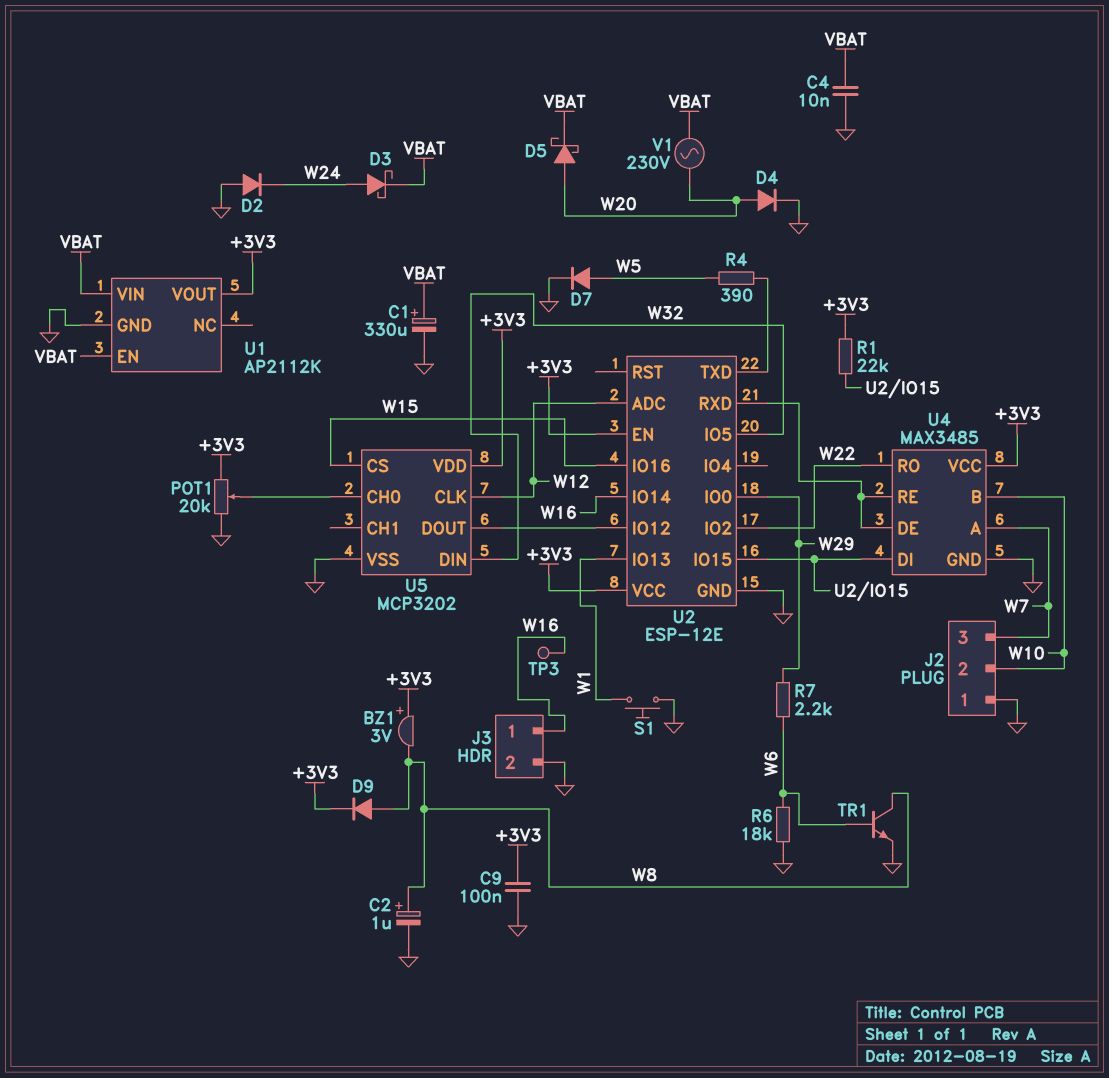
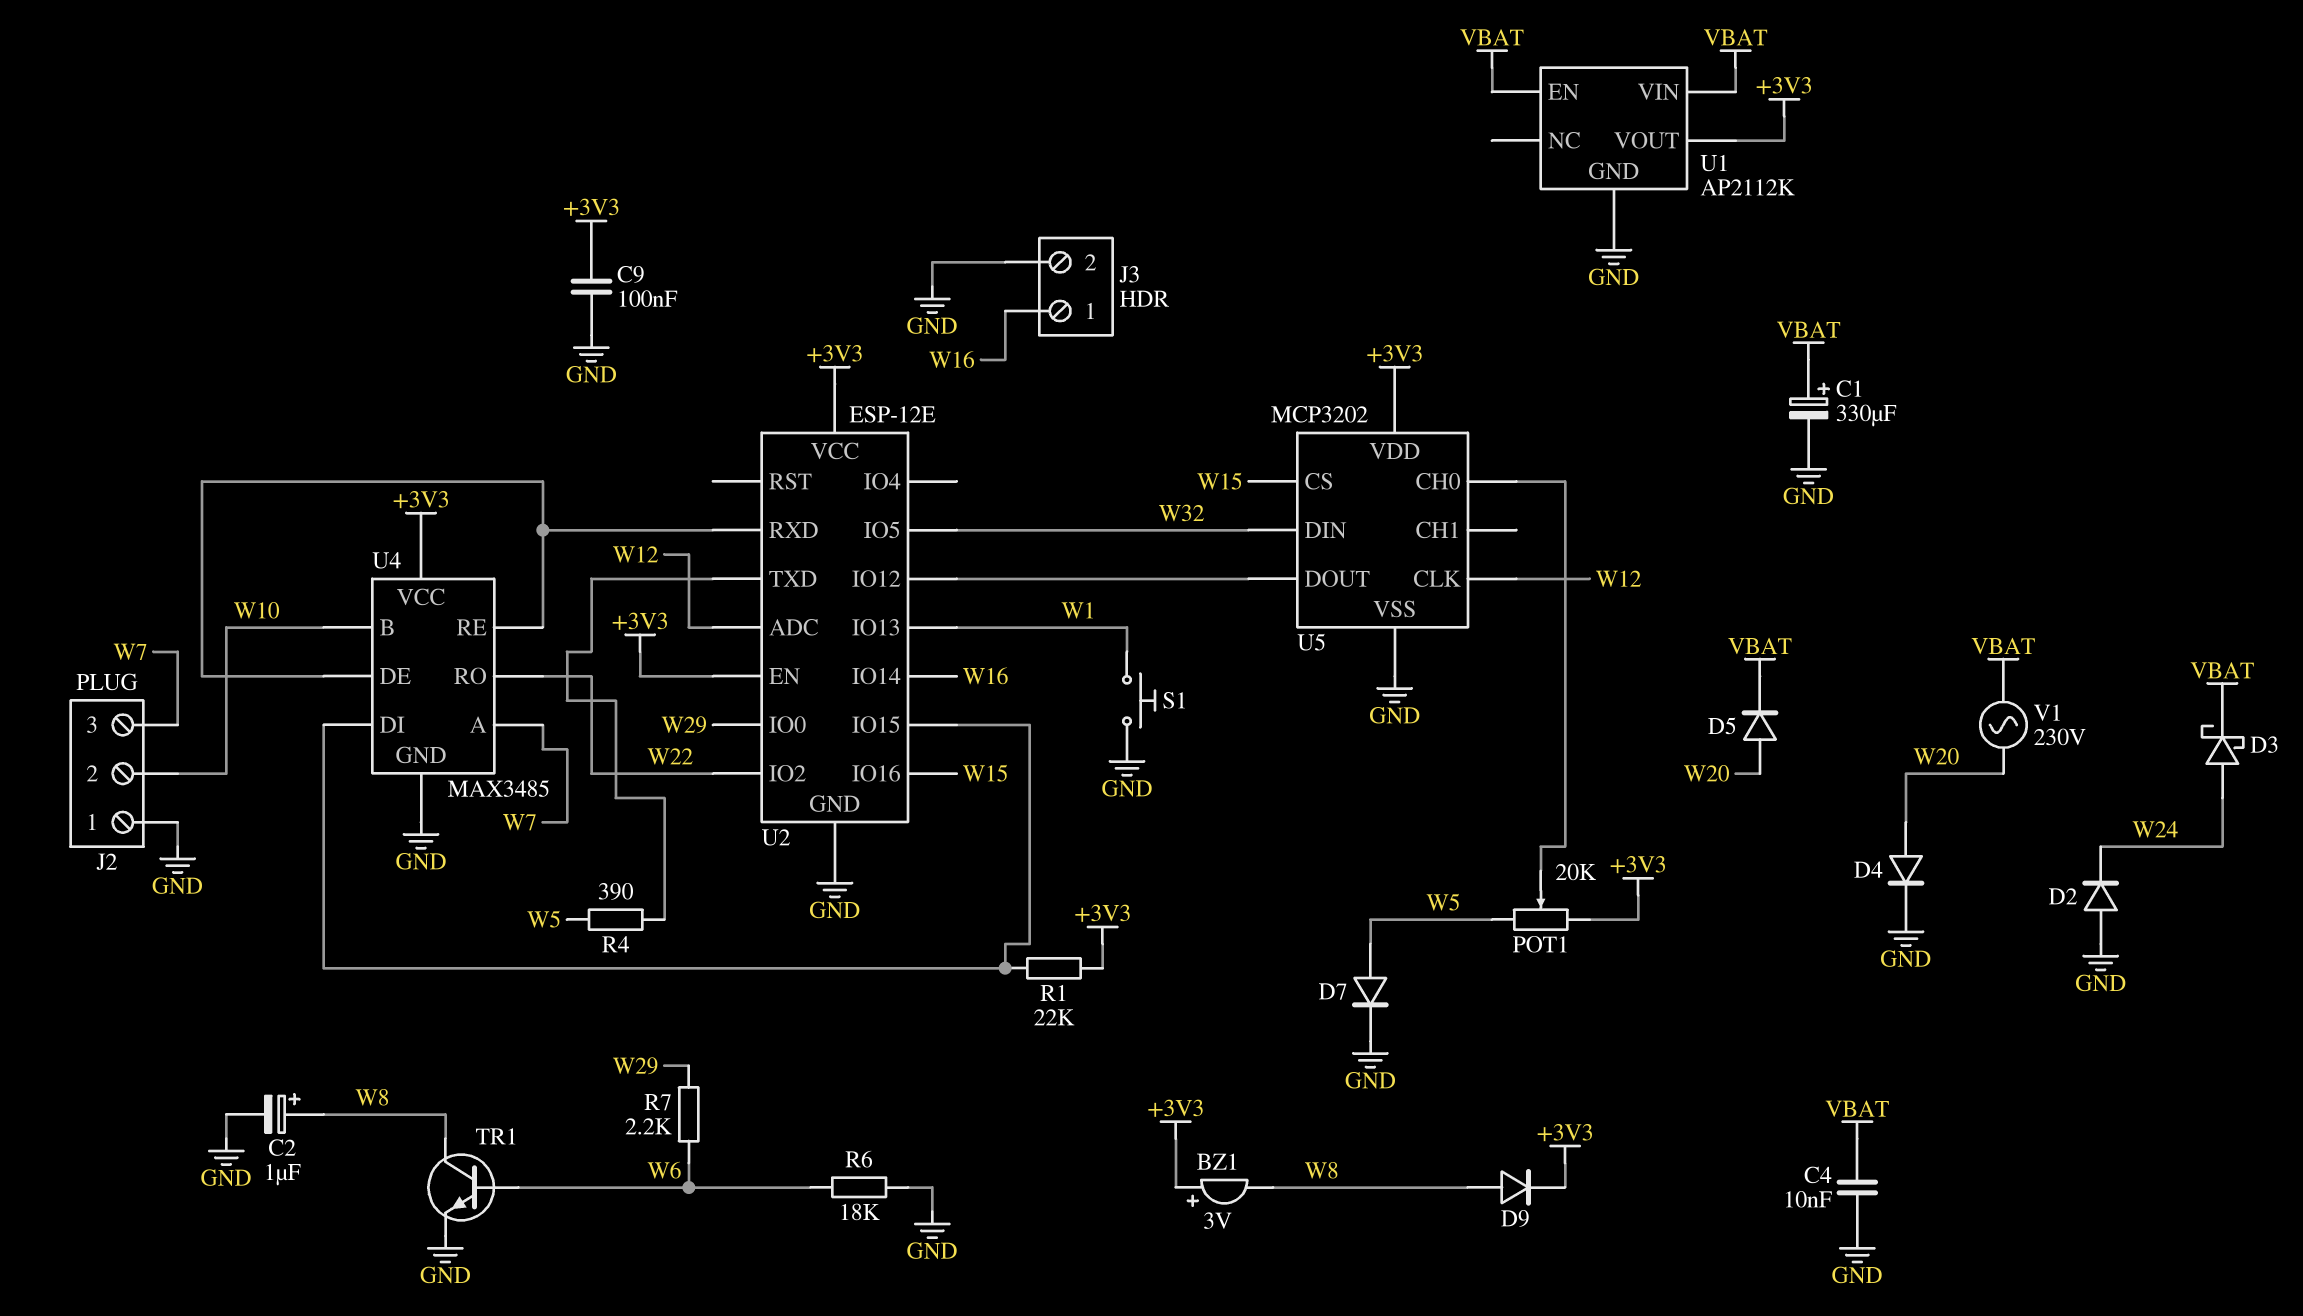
D5: schottky (A W20, K VBAT) -> diode (A W20, K VBAT)
POT1: 20k (+3V3, GND, wiper U5/CH0) -> 20k (+3V3, W5, wiper U5/CH0)
TP3: test point (W16) -> none

